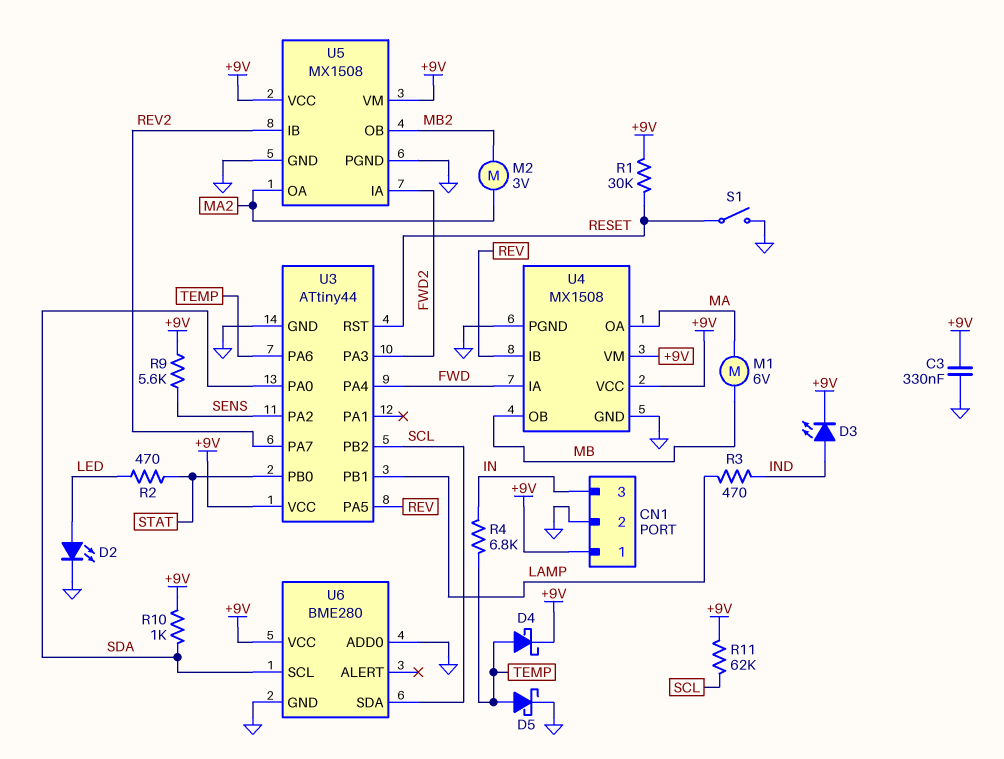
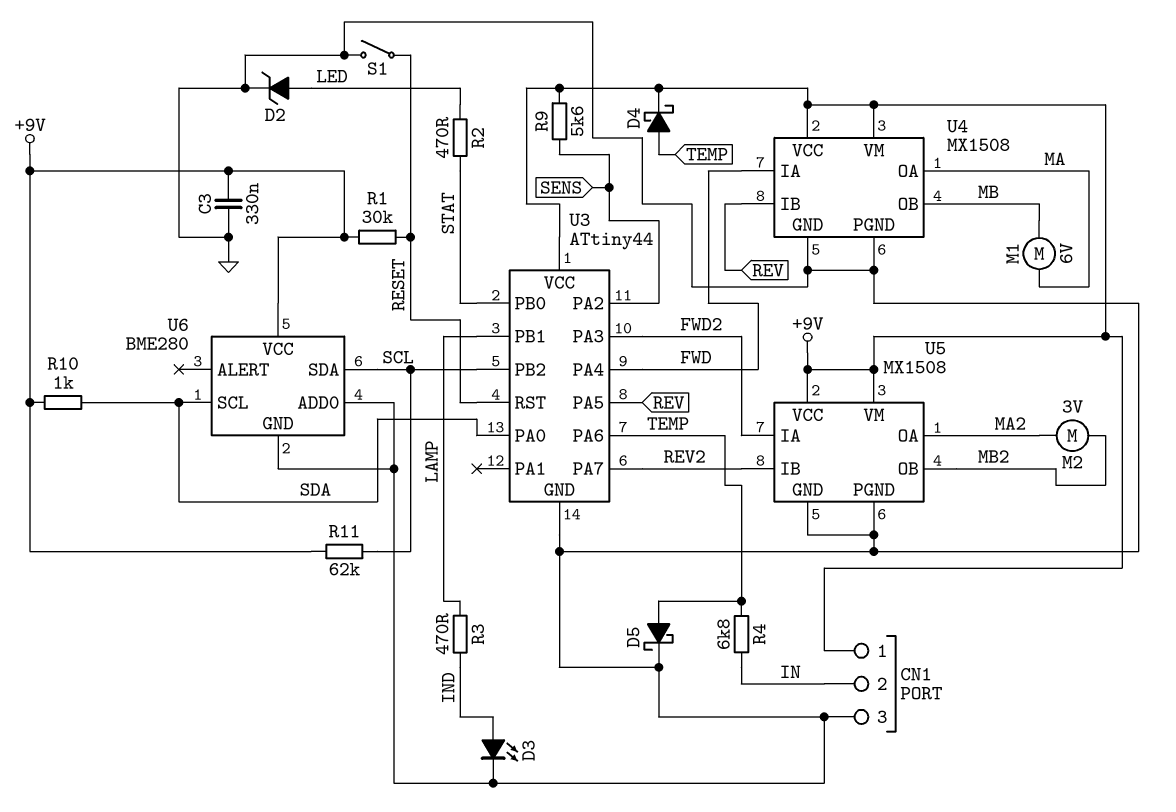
CN1 pin 2: GND -> IN
CN1 pin 3: IN -> GND
D2: LED (A LED, K GND) -> zener (A LED, K GND)
D3: LED (A IND, K +9V) -> LED (A IND, K GND)

